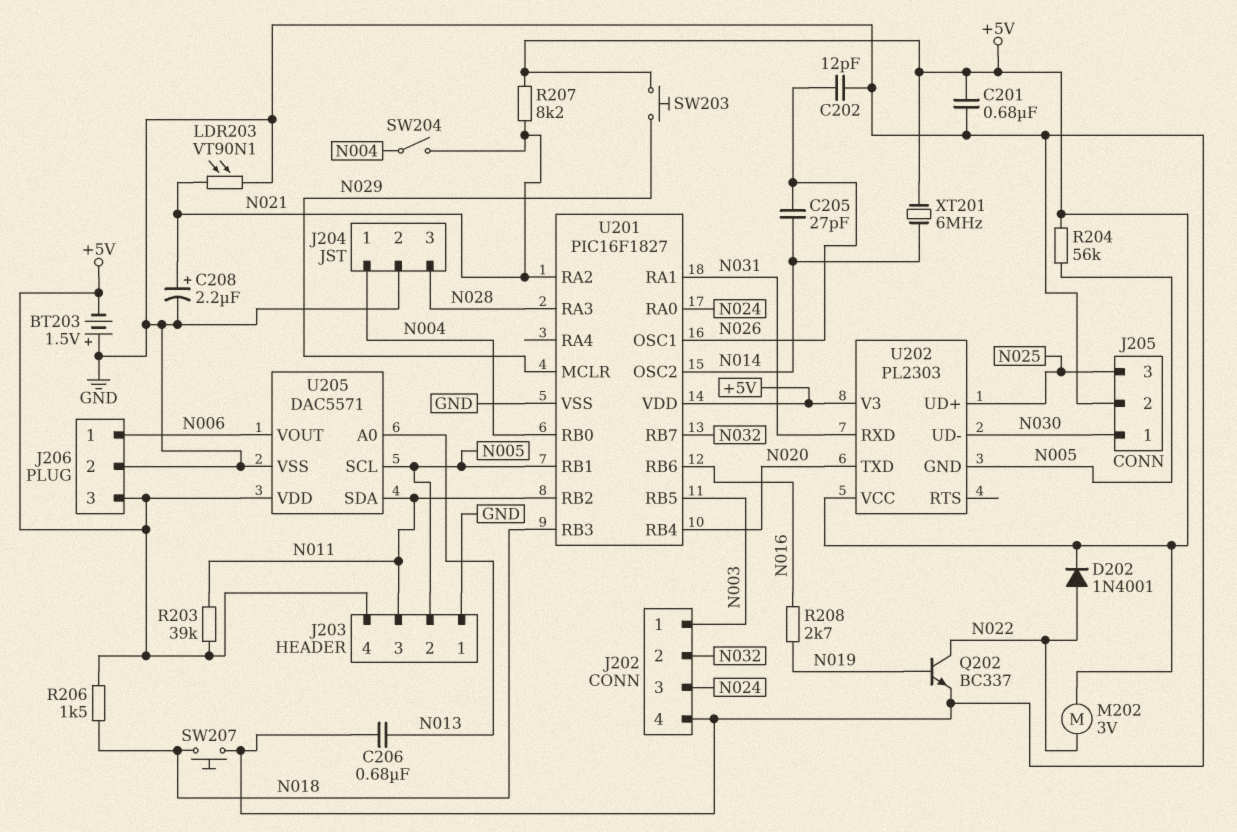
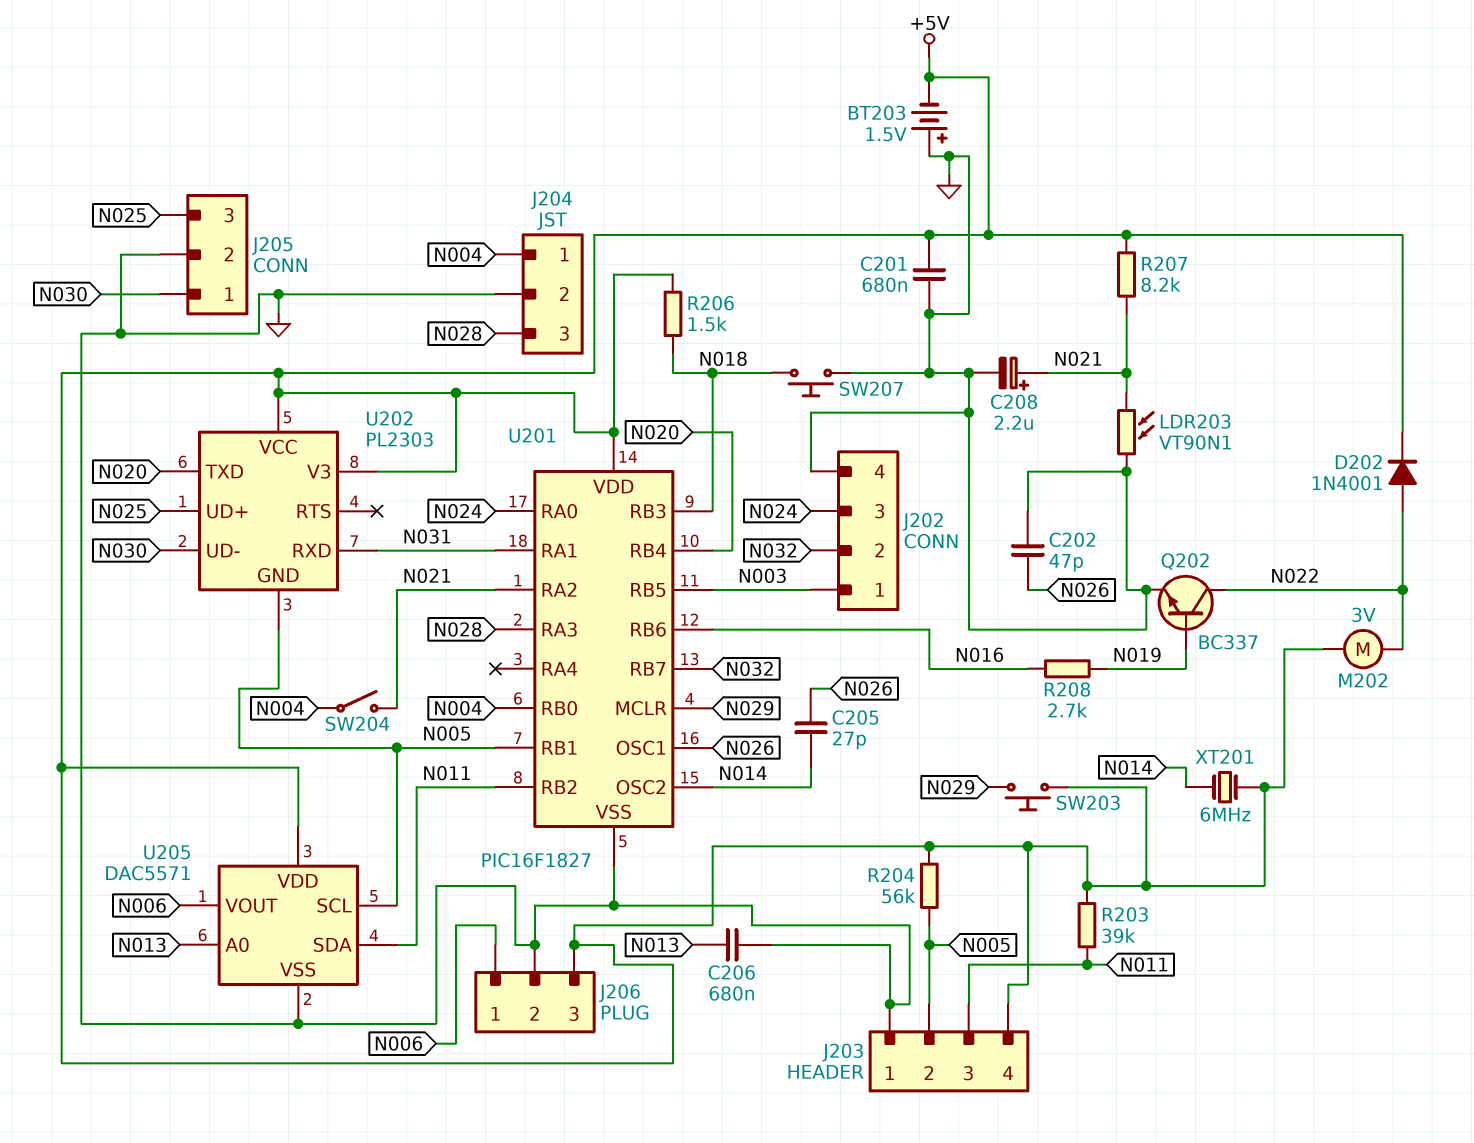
C202: 12pF (GND, N026) -> 47pF (GND, N026)

